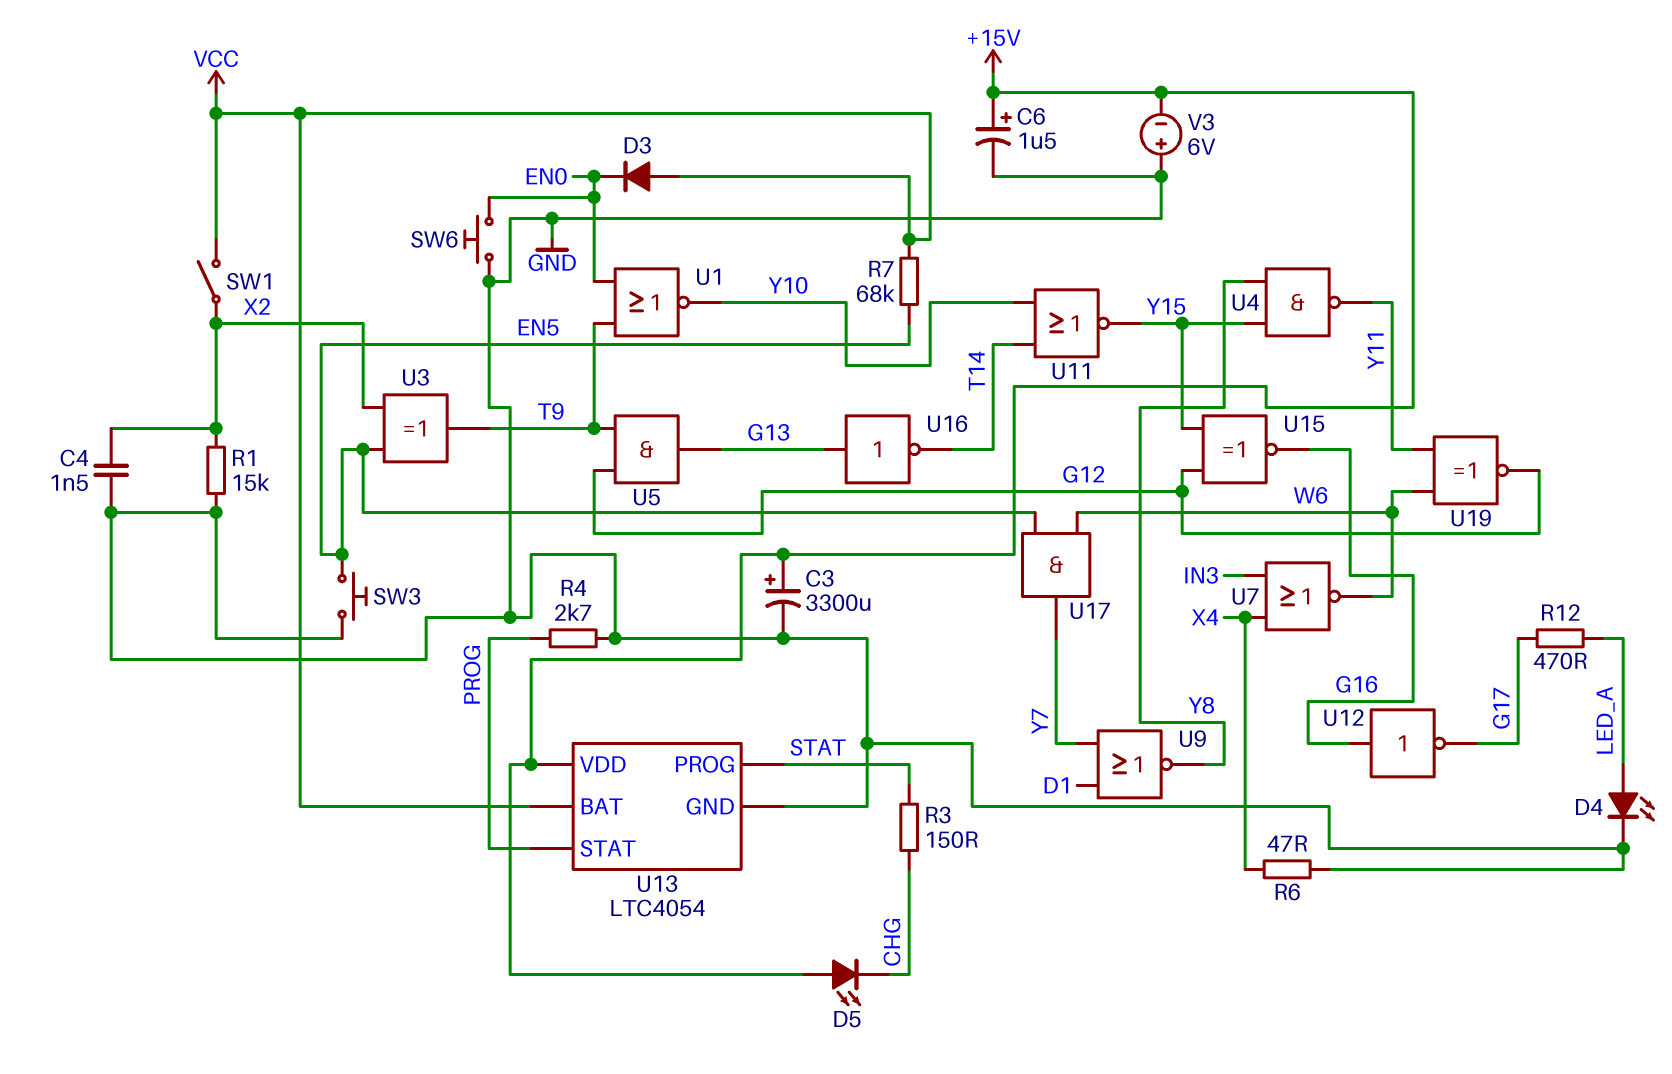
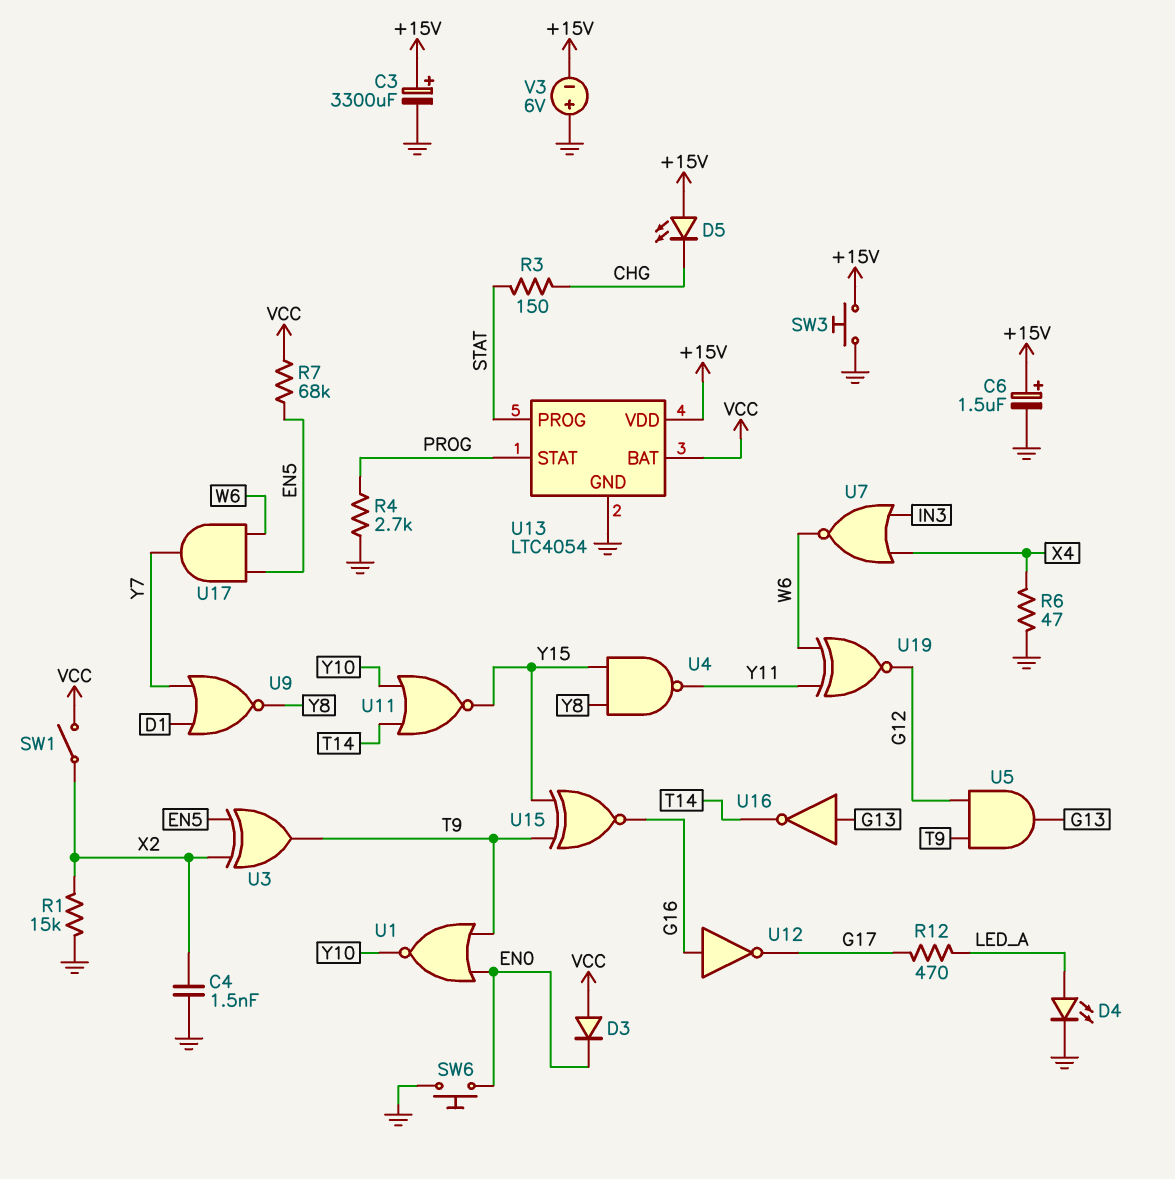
SW3: button (EN5, GND) -> button (+15V, GND)
U15: XNOR (in G12, in Y15, out G16) -> XNOR (in T9, in Y15, out G16)

